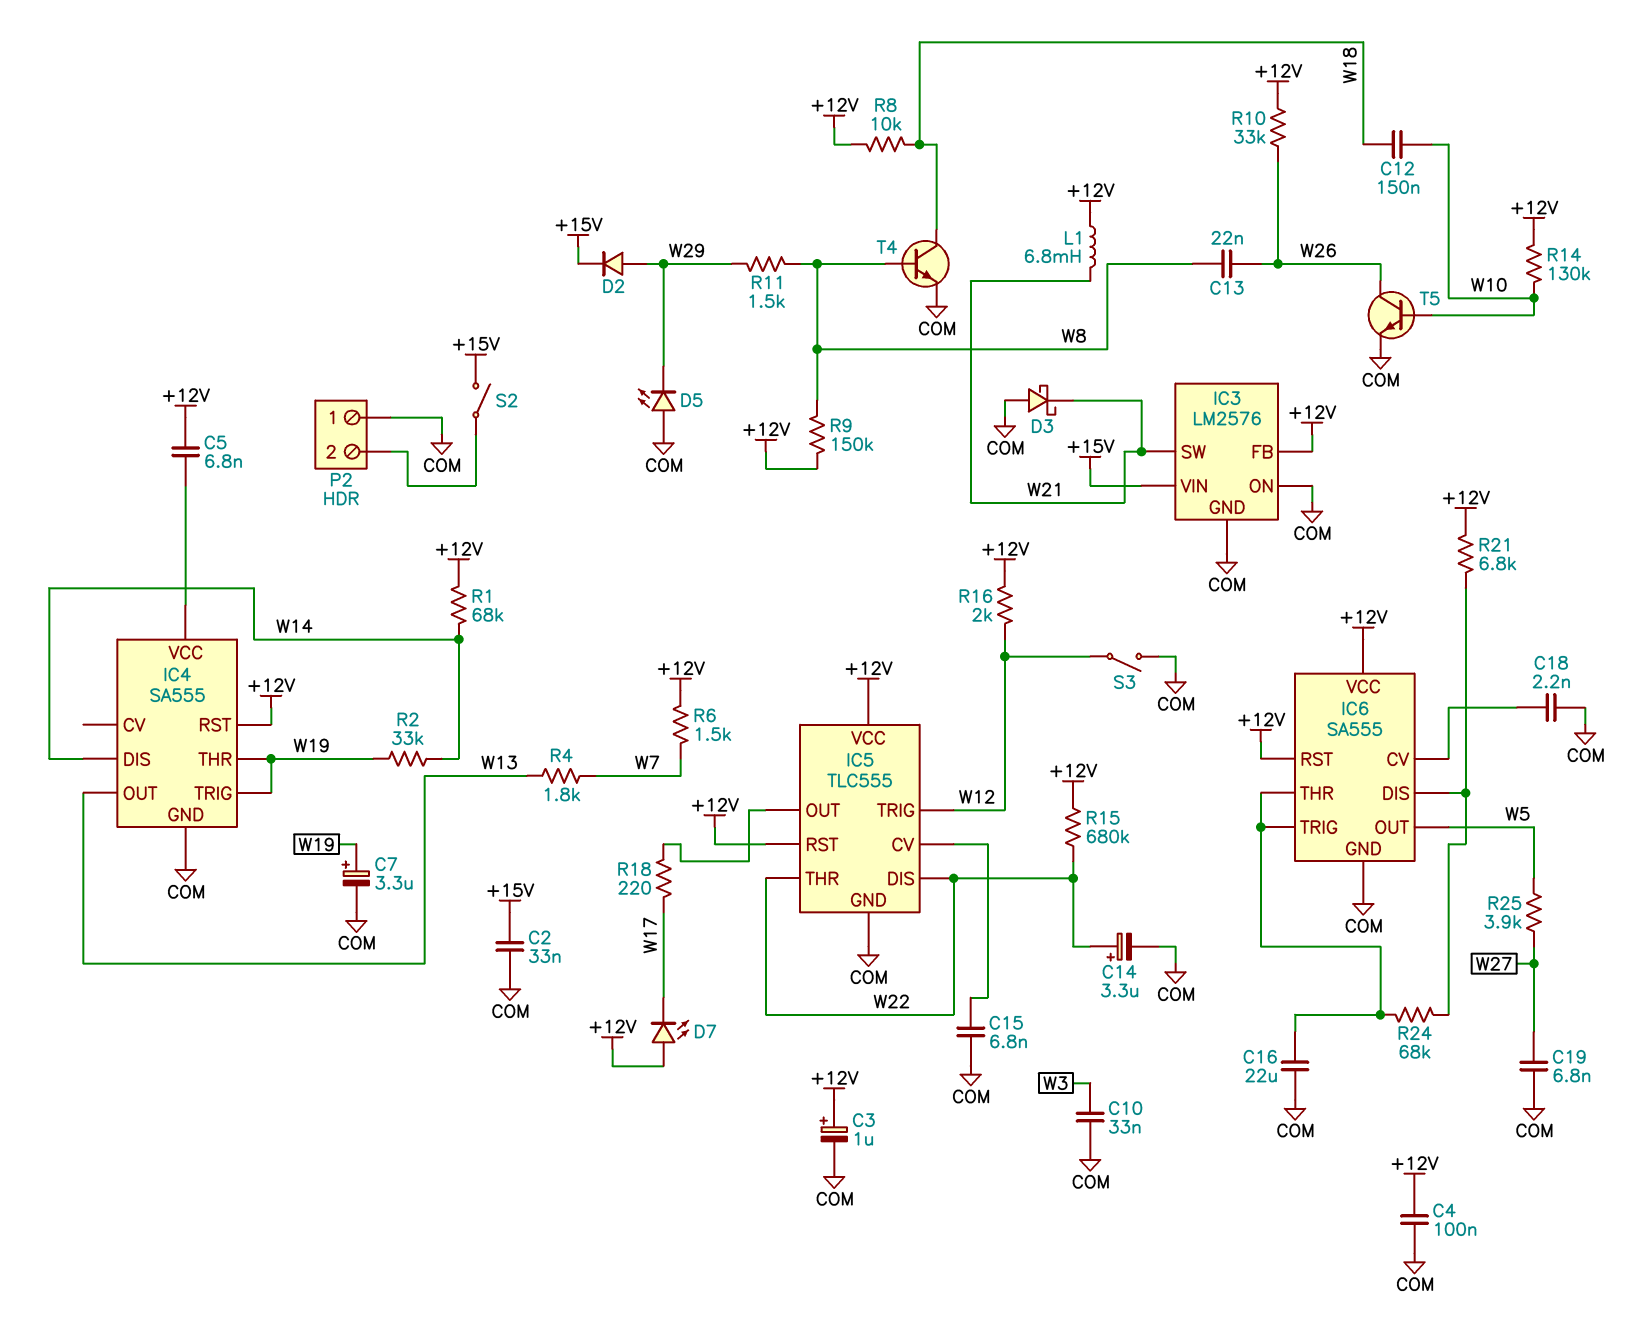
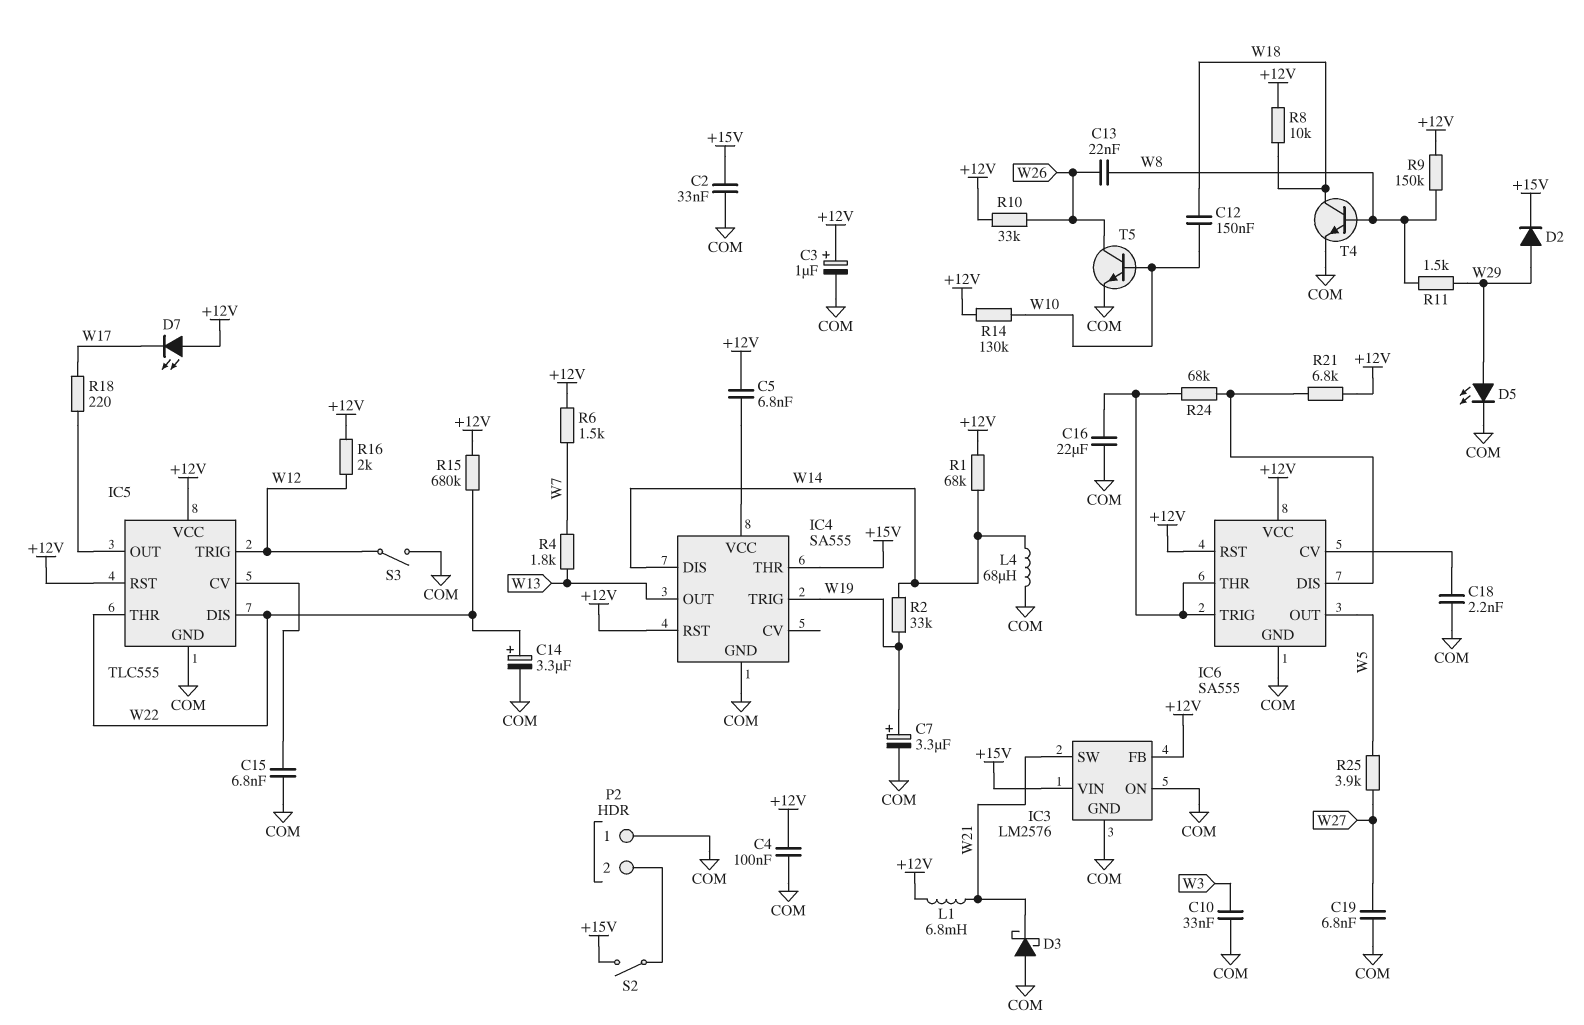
D5: LED (A COM, K W29) -> LED (A W29, K COM)
IC4 pin THR: W19 -> +15V
L4: none -> 68uH (COM, W14)

